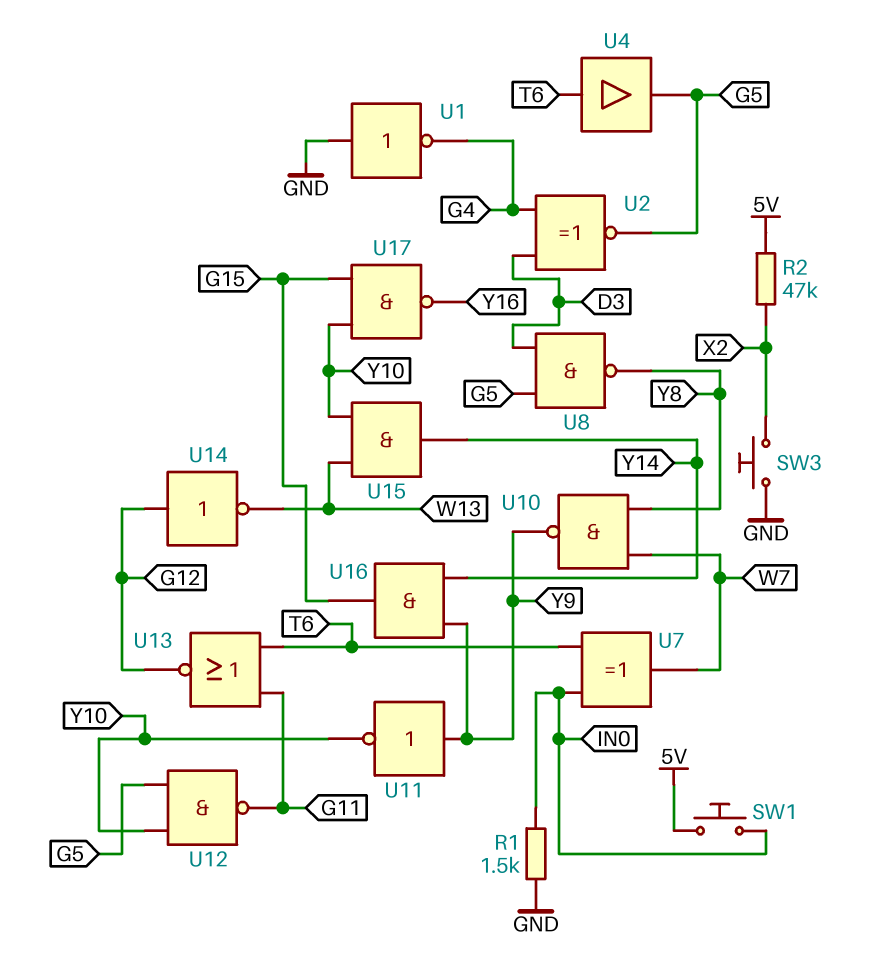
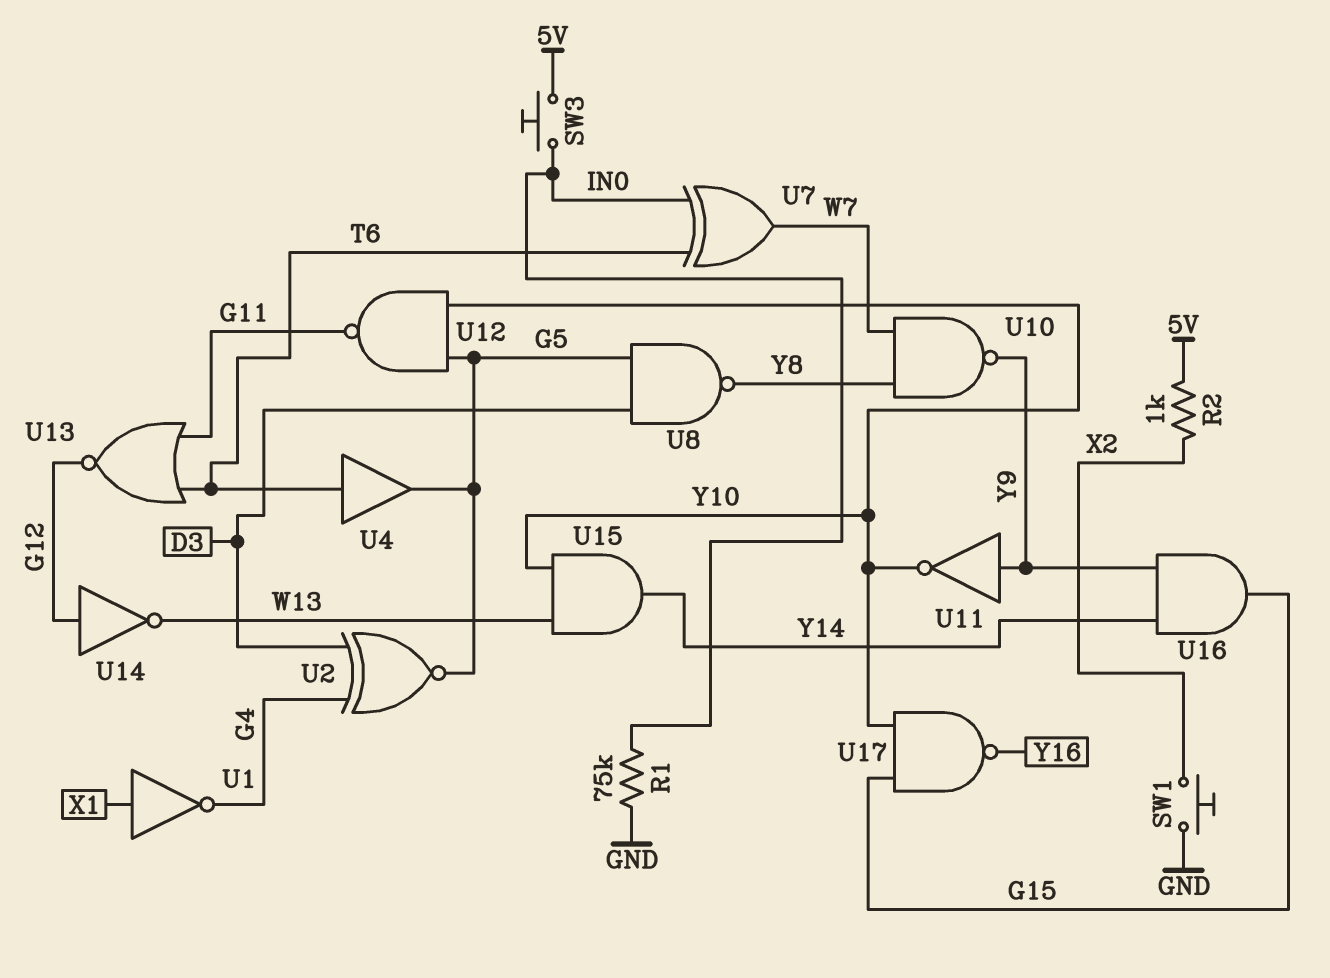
R1: 1.5k (GND, IN0) -> 75k (GND, IN0)
R2: 47k (5V, X2) -> 1k (5V, X2)
SW1: button (5V, IN0) -> button (GND, X2)
SW3: button (GND, X2) -> button (5V, IN0)
U1: NOT (in GND, out G4) -> NOT (in X1, out G4)

